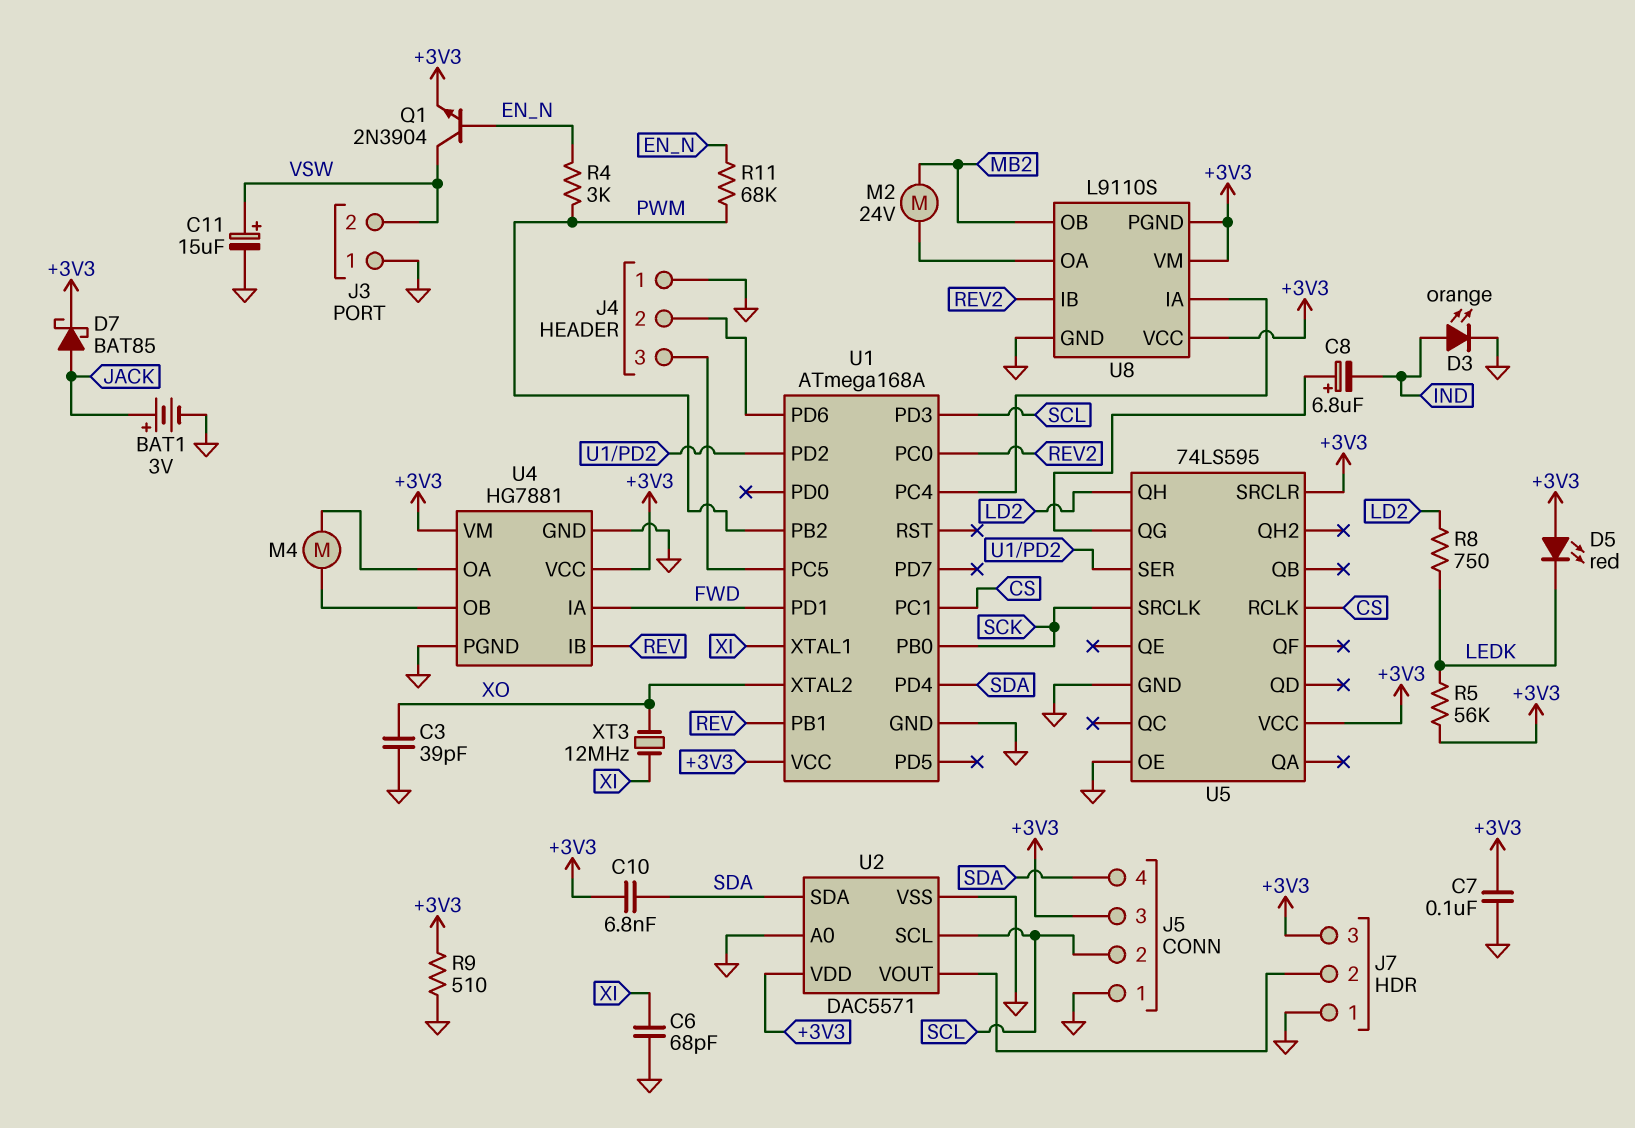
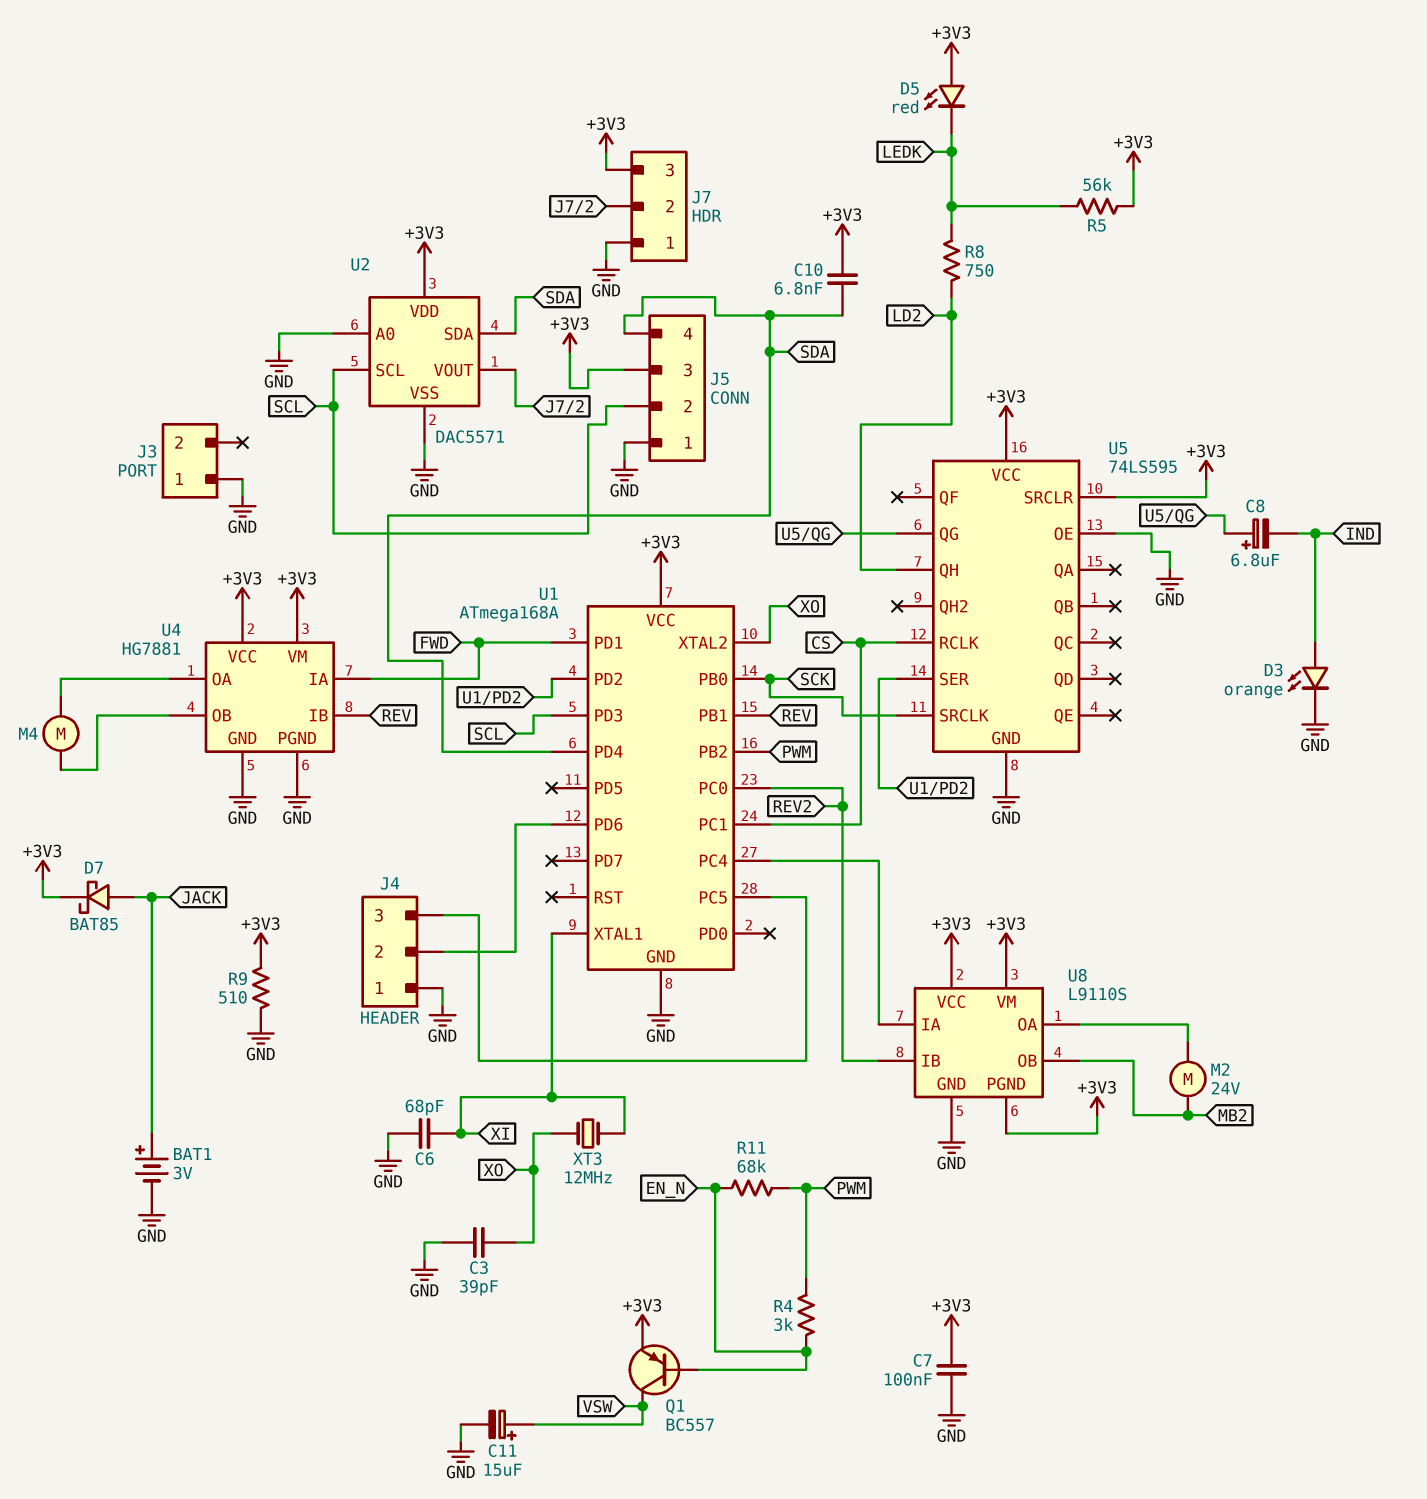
J3 pin 2: VSW -> none
Q1: NPN 2N3904 (B EN_N, C VSW, E +3V3) -> PNP BC557 (B EN_N, C VSW, E +3V3)

